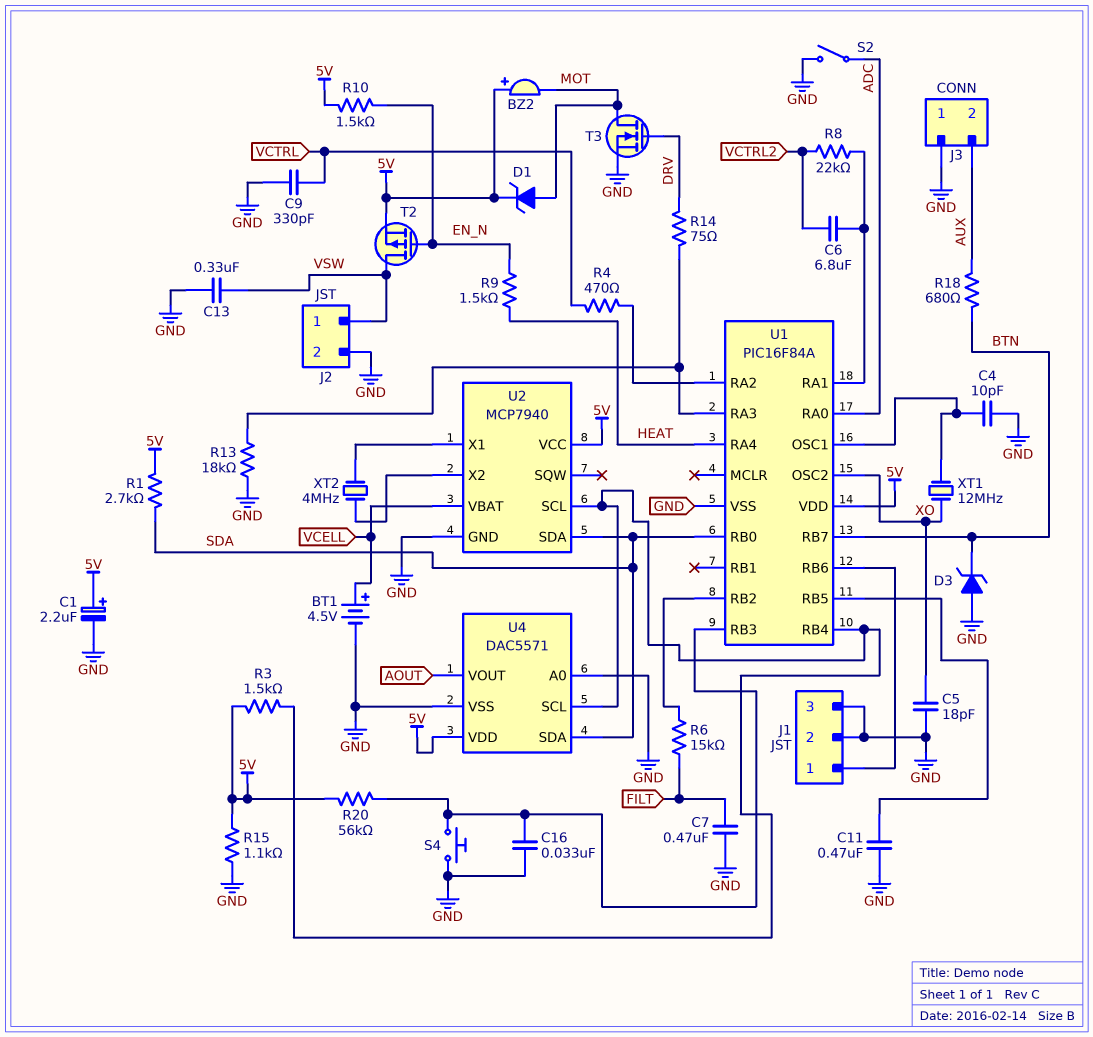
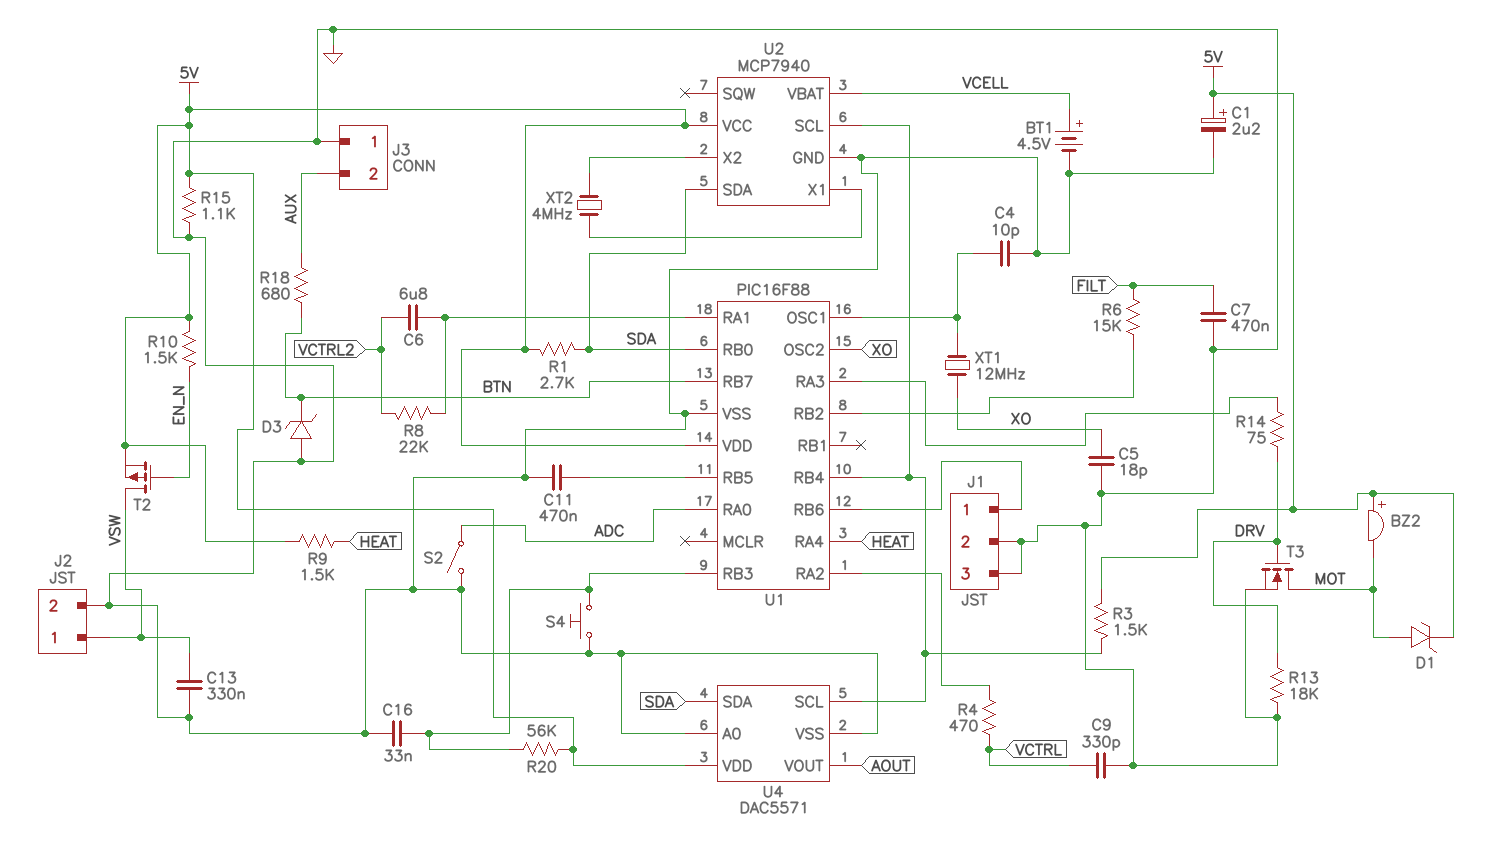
R9: 1.5k (EN_N, HEAT) -> 1.5k (5V, HEAT)
R13: 18k (GND, U1/RA3) -> 18k (DRV, GND)
U1: PIC16F84A -> PIC16F88

